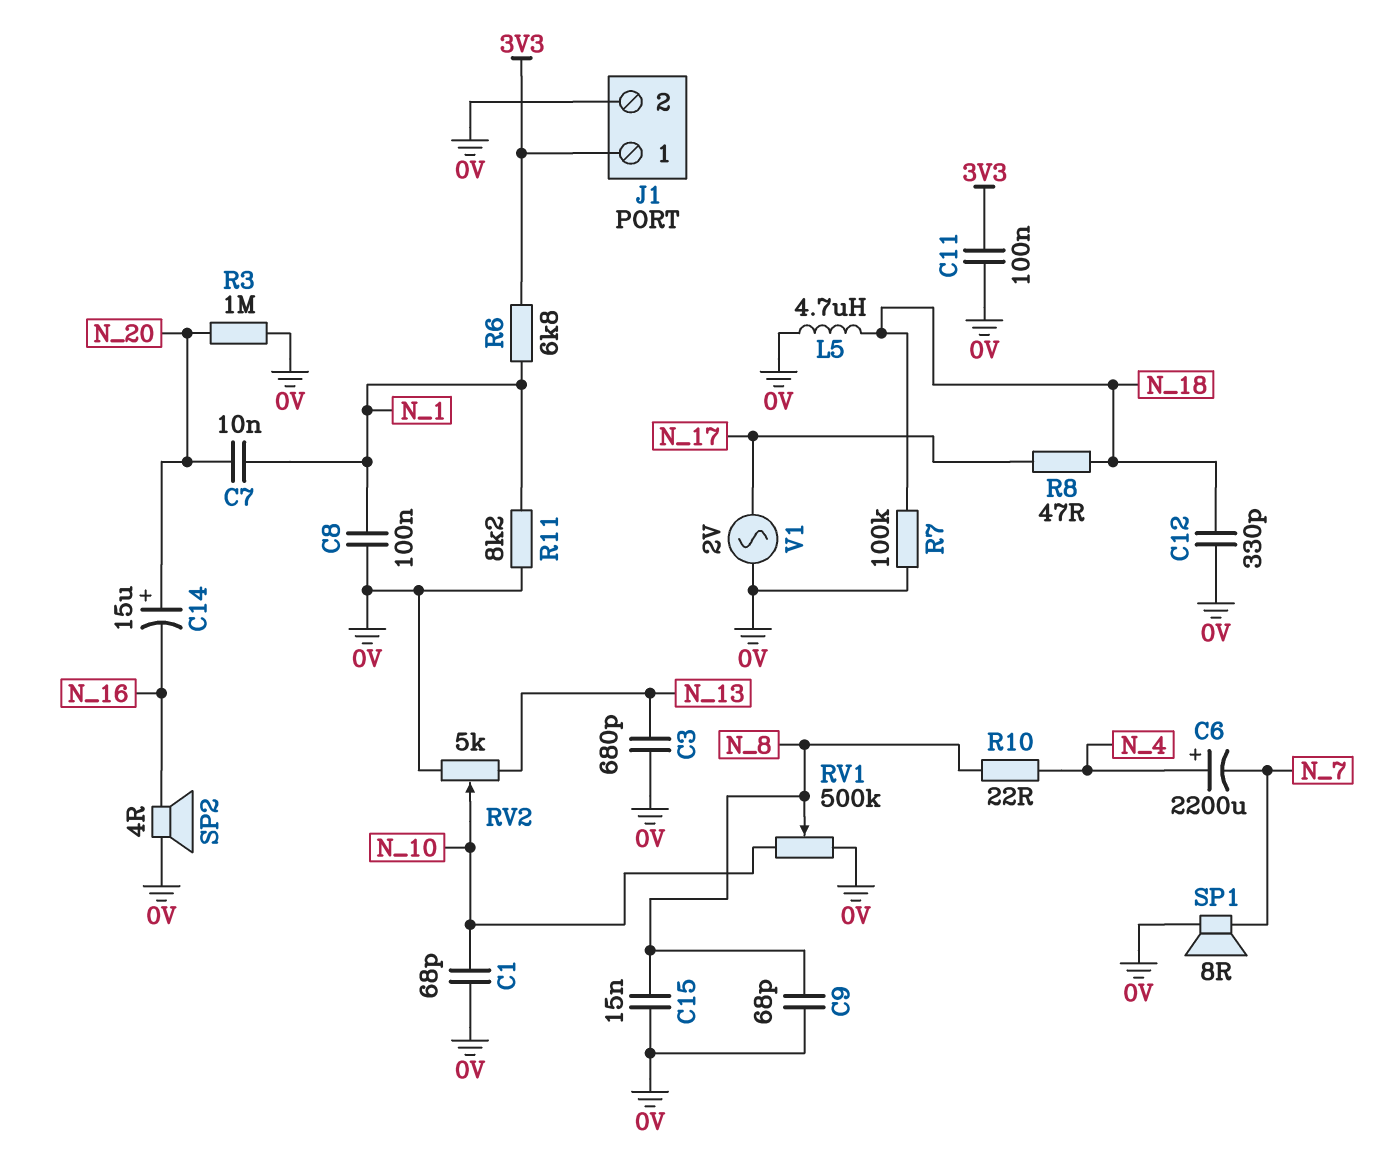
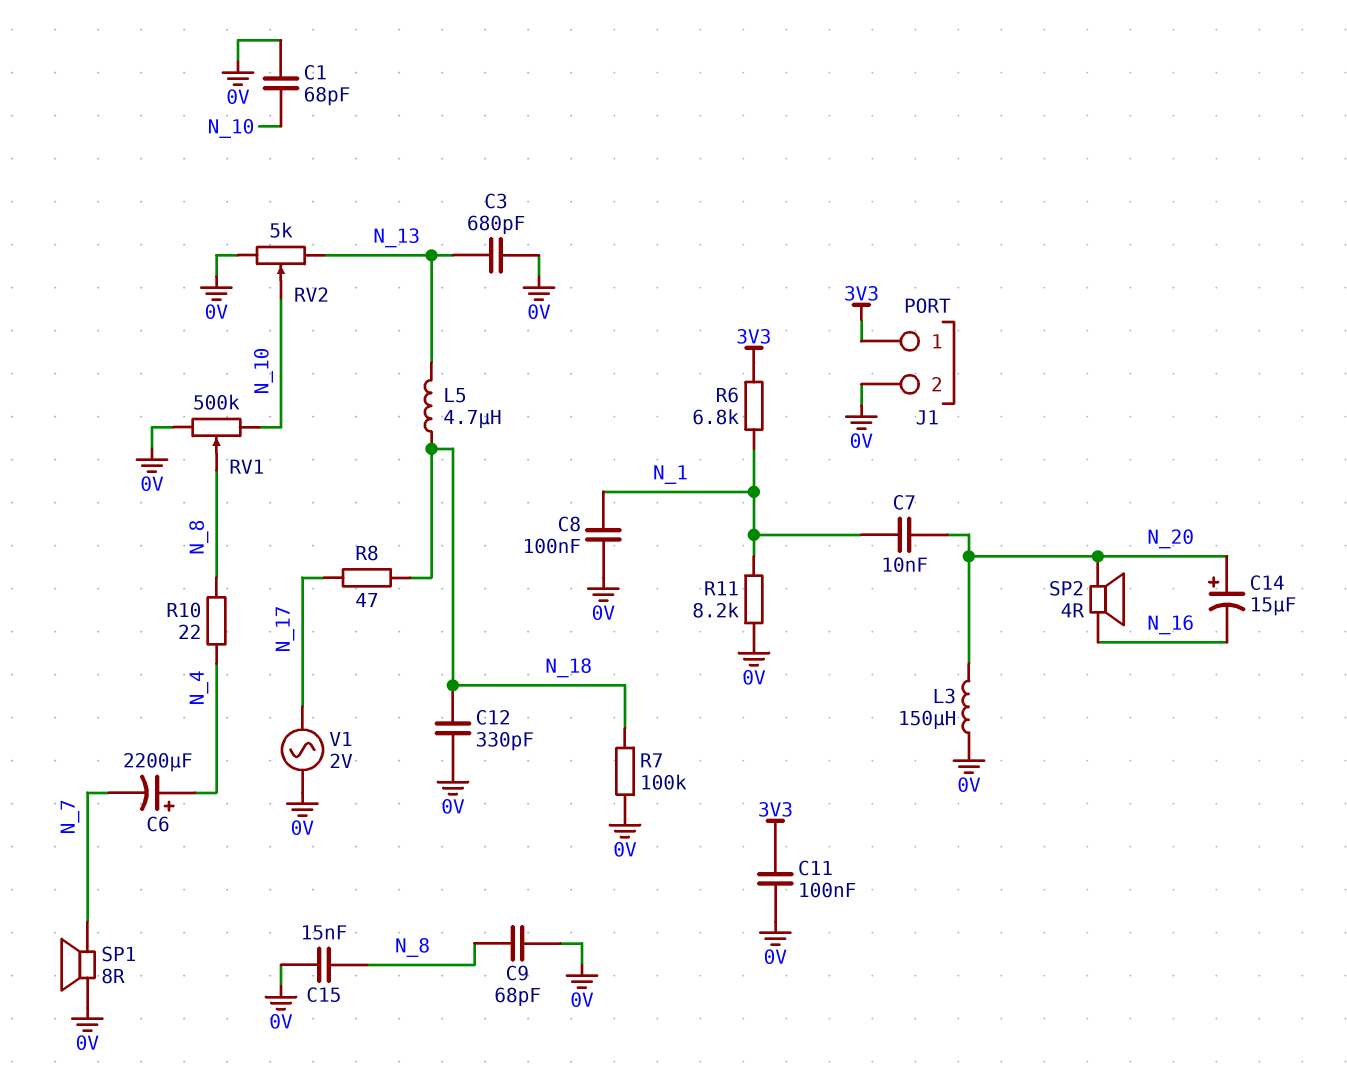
L3: none -> 150uH (0V, N_20)
L5: 4.7uH (0V, N_18) -> 4.7uH (N_13, N_18)
R3: 1M (0V, N_20) -> none
SP2: speaker 4R (0V, N_16) -> speaker 4R (N_16, N_20)

